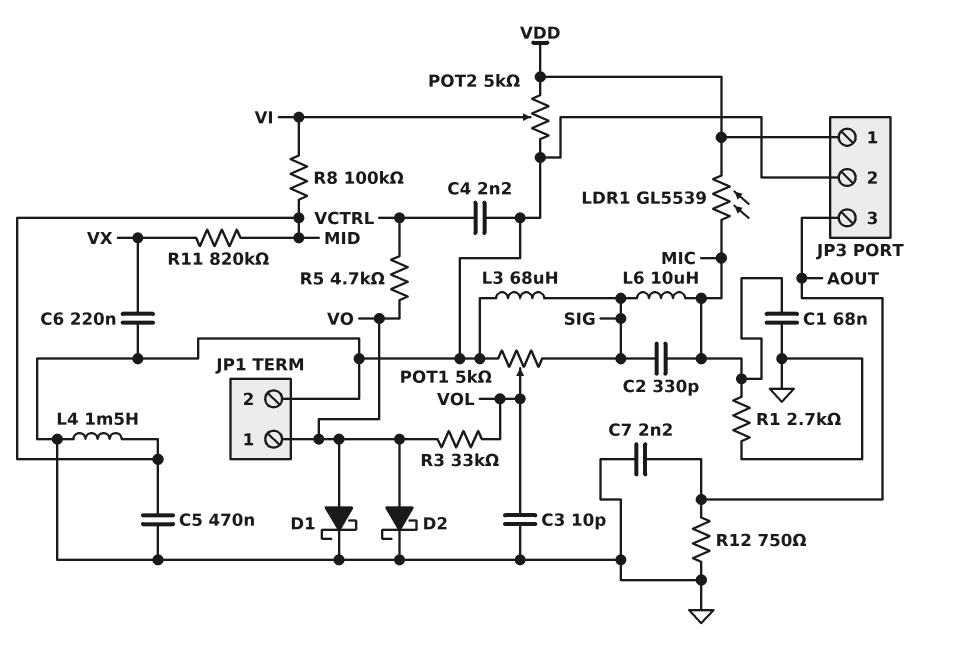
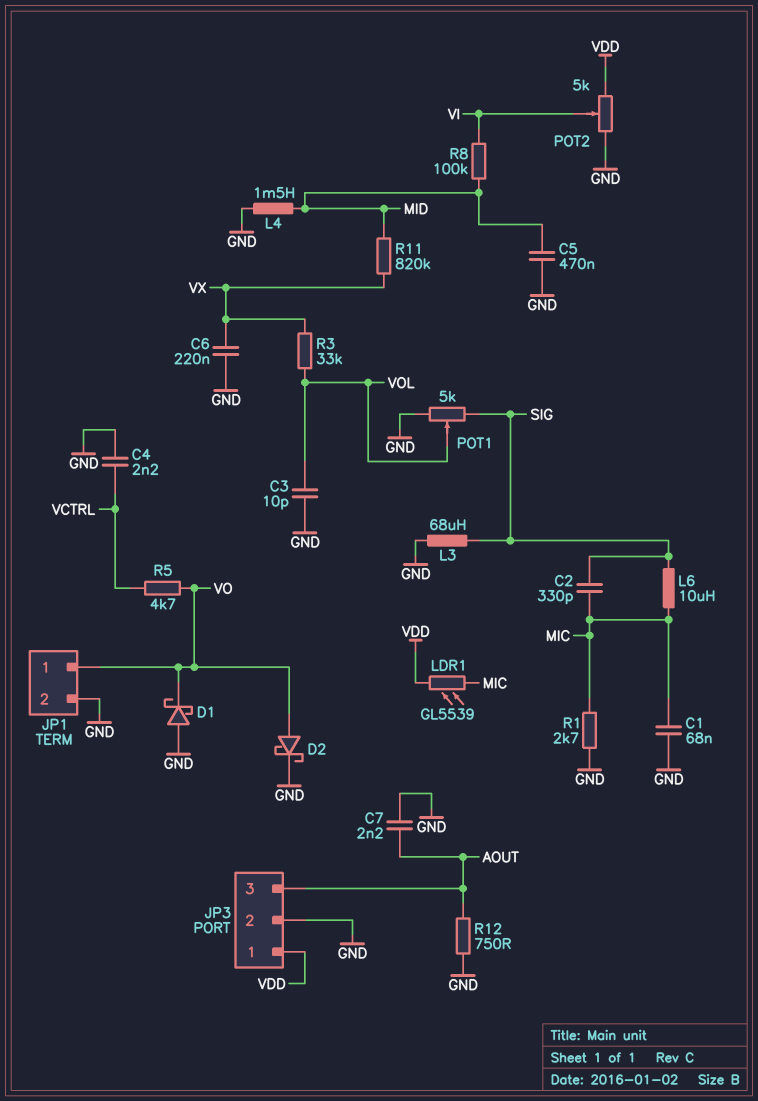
D1: schottky (A VO, K GND) -> schottky (A GND, K VO)
R3: 33k (VO, VOL) -> 33k (VOL, VX)

